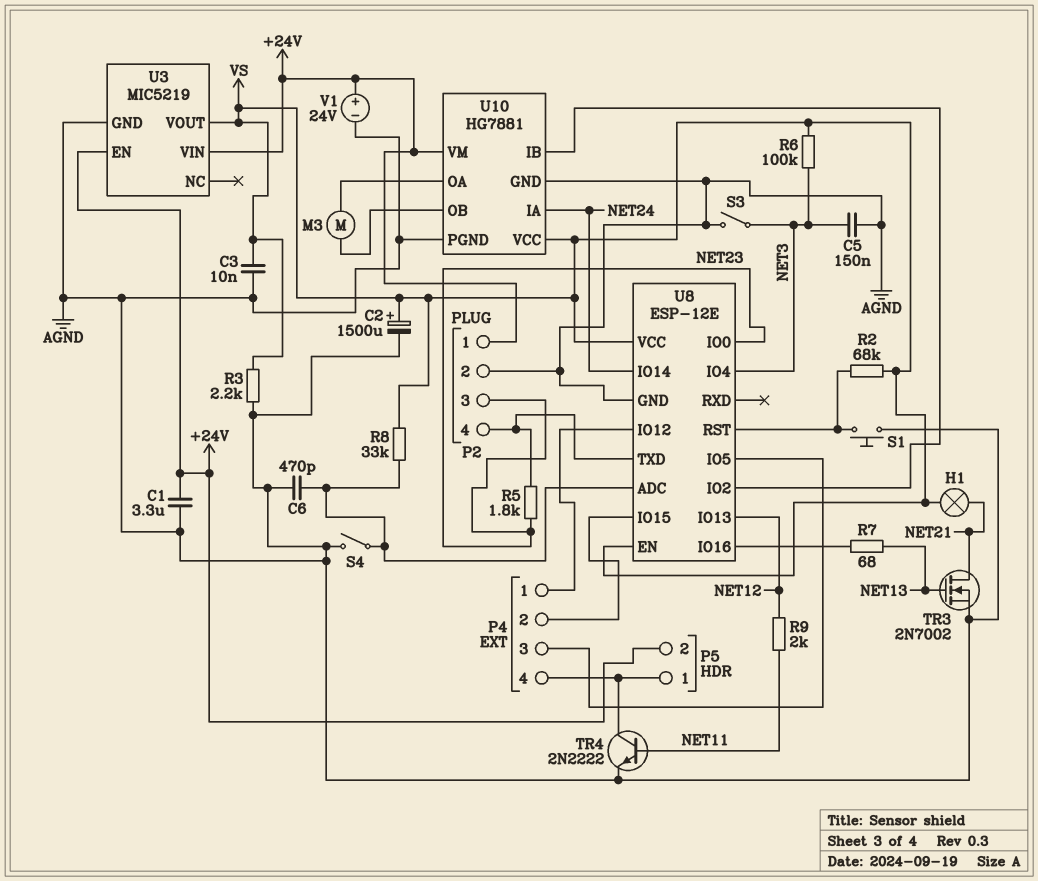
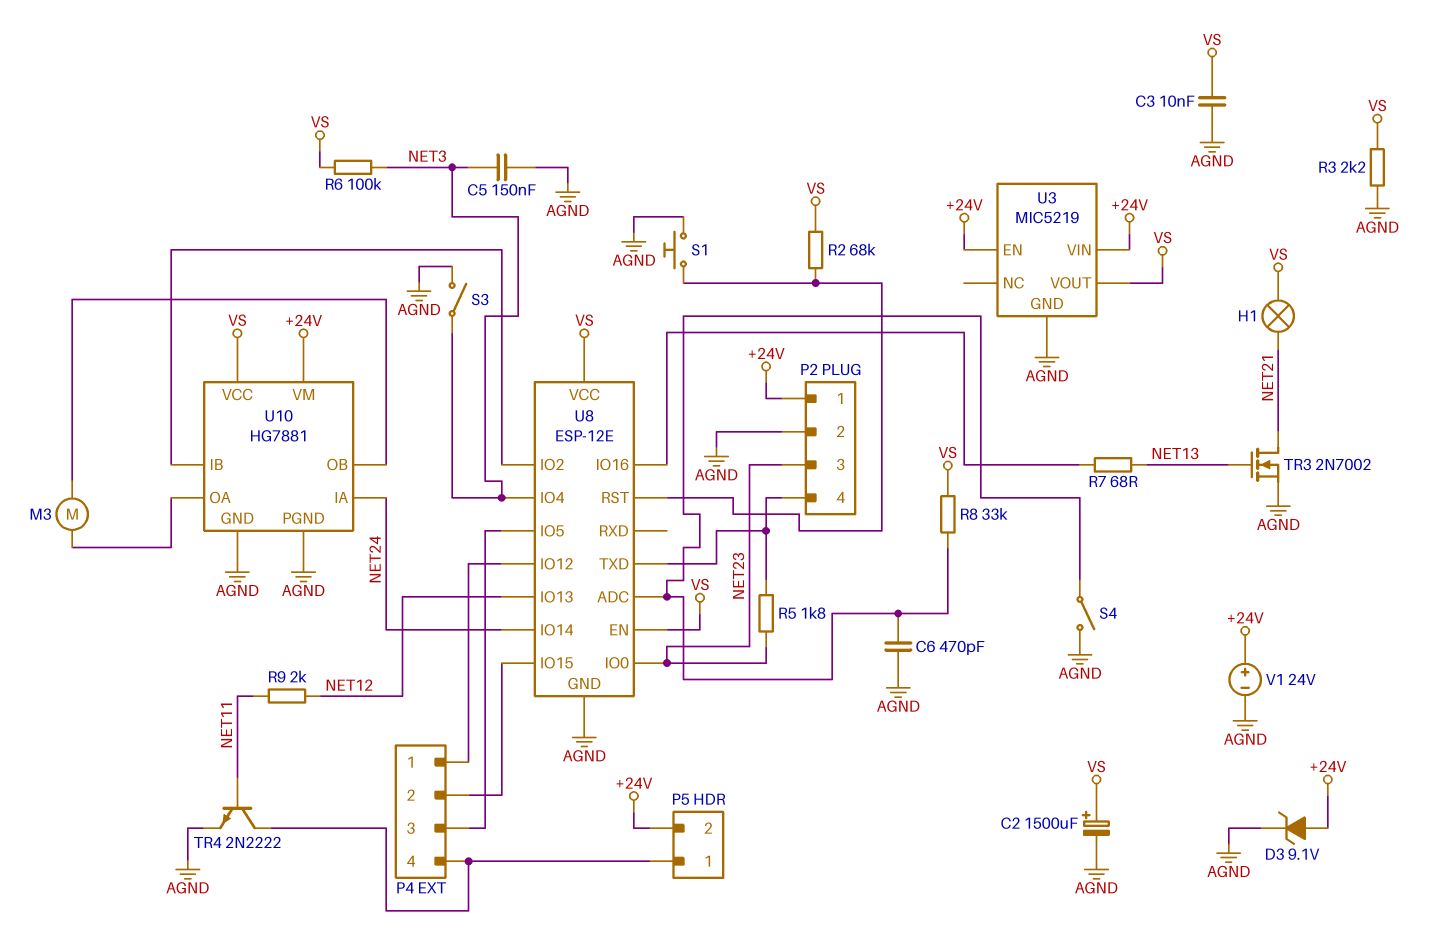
C1: 3.3uF (+24V, AGND) -> none
D3: none -> zener 9.1V (A +24V, K AGND)

